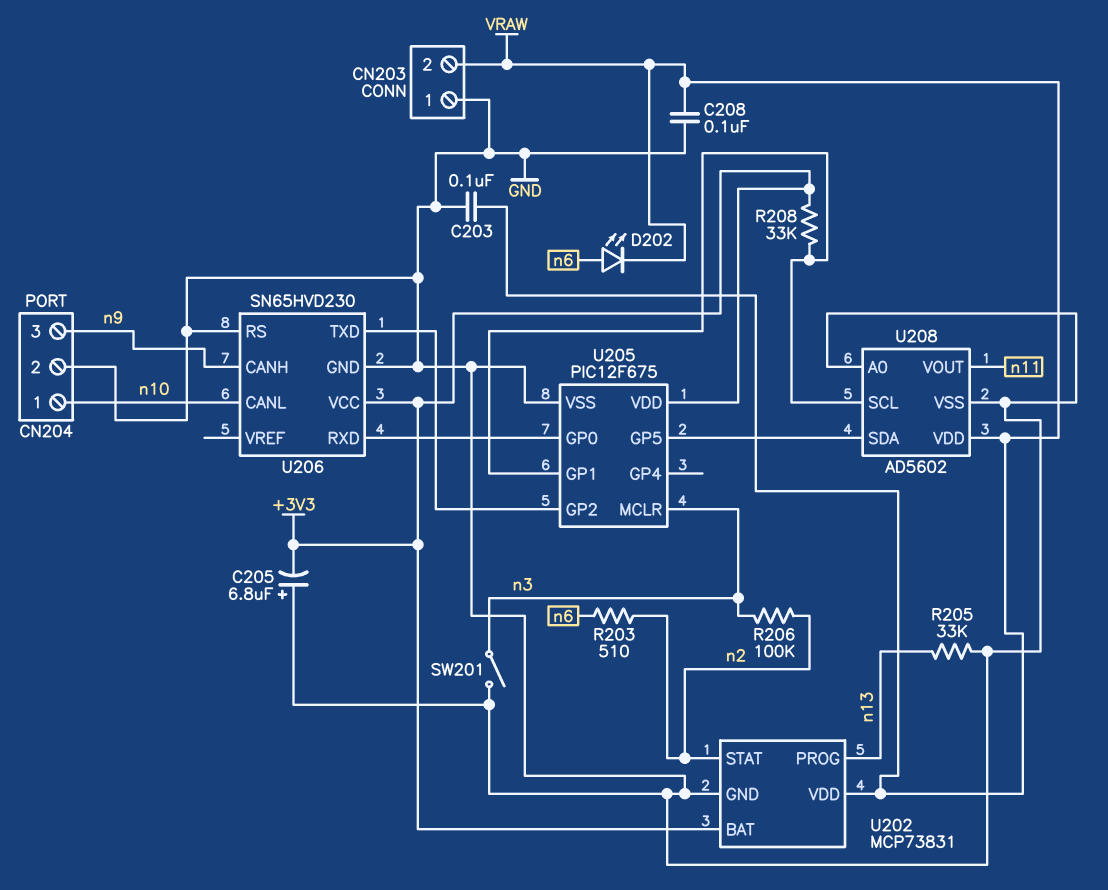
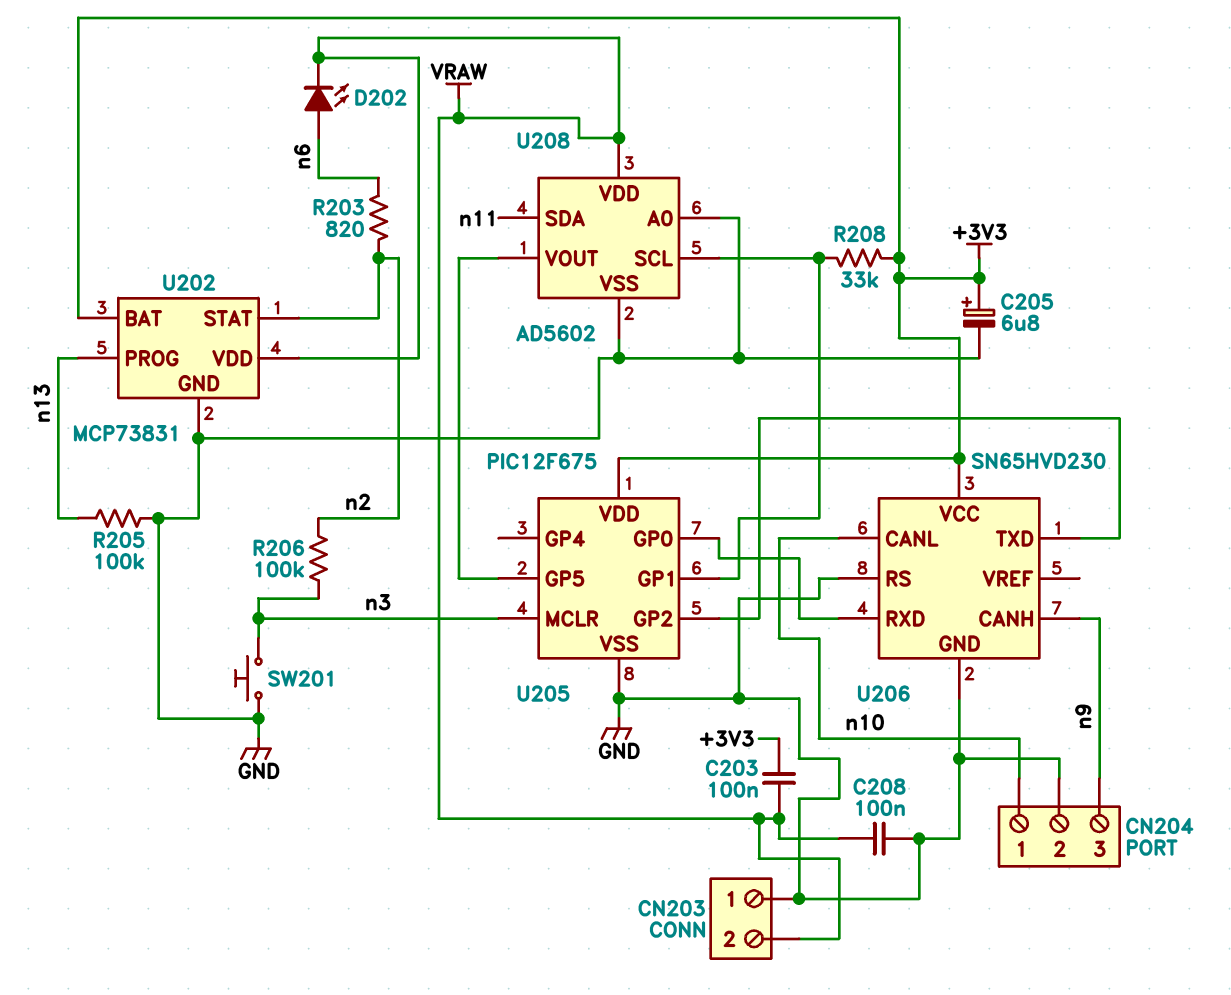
C203: 100nF (GND, VRAW) -> 100nF (+3V3, VRAW)
C205: 6.8uF (plus GND, minus +3V3) -> 6.8uF (plus +3V3, minus GND)
R203: 510 (n2, n6) -> 820 (n2, n6)
R205: 33k (GND, n13) -> 100k (GND, n13)
SW201: switch (GND, n3) -> button (GND, n3)
U208 pin SDA: U205/GP5 -> n11
U208 pin VOUT: n11 -> U205/GP5

